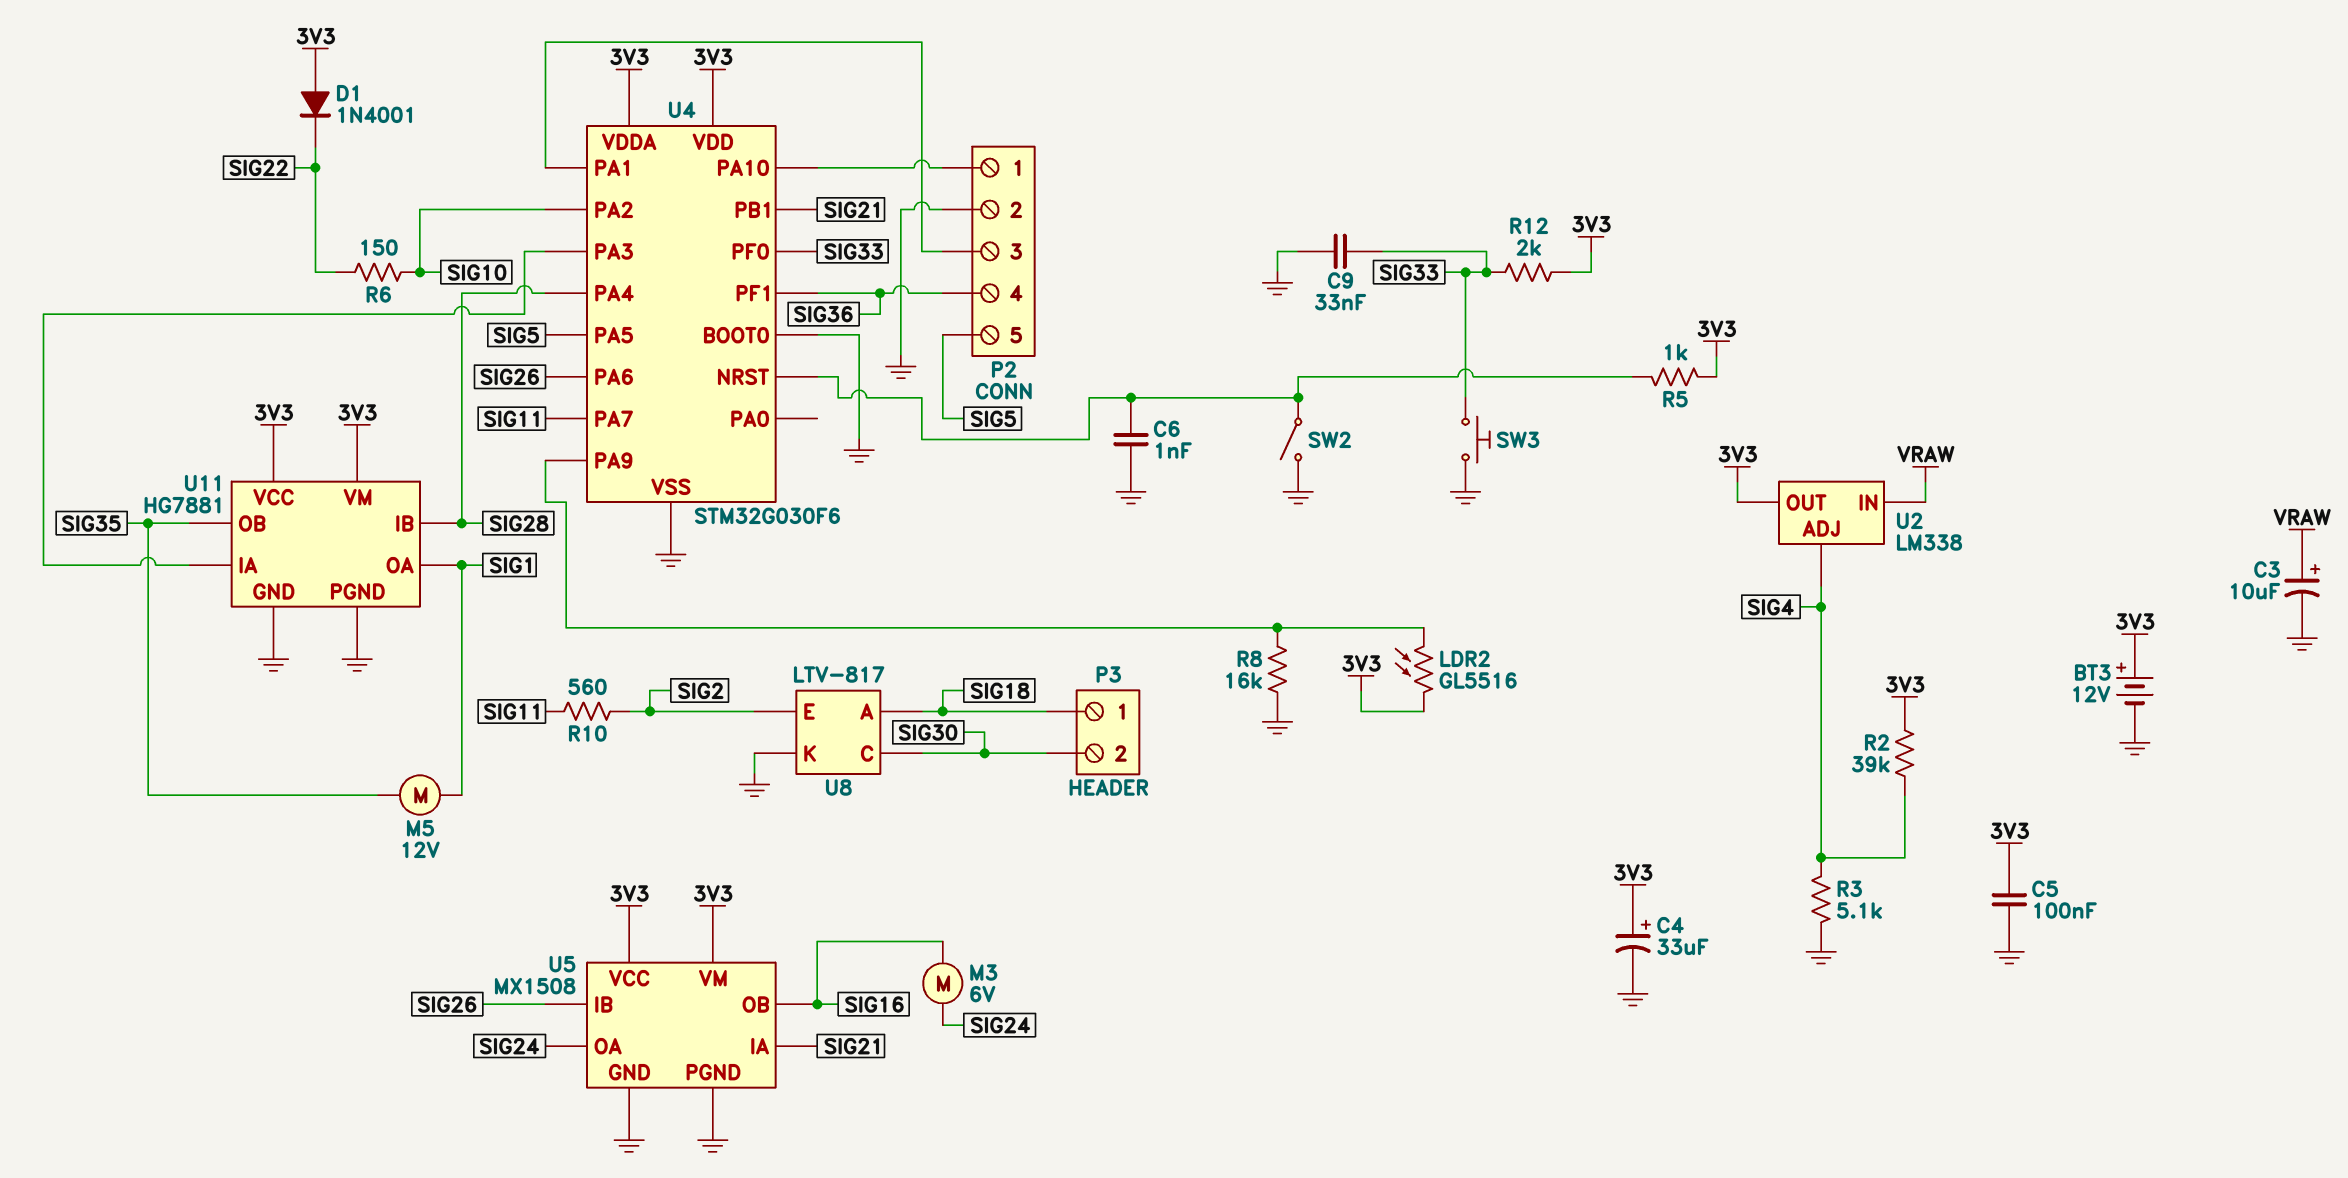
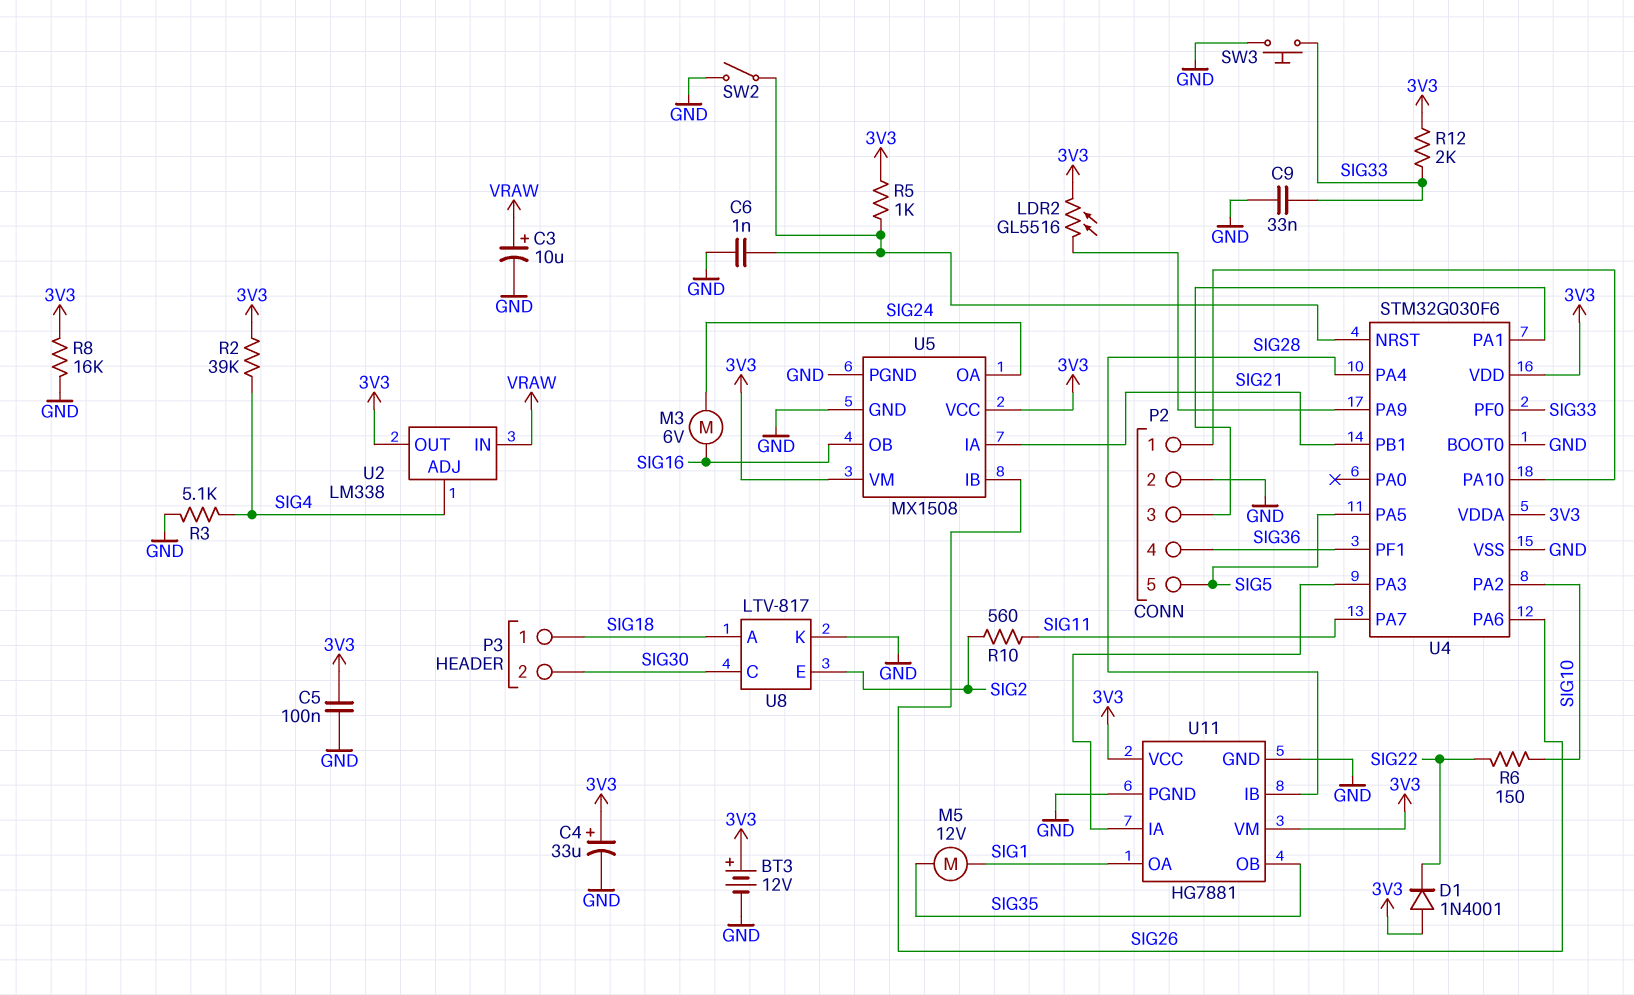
R8: 16k (GND, U4/PA9) -> 16k (3V3, GND)

